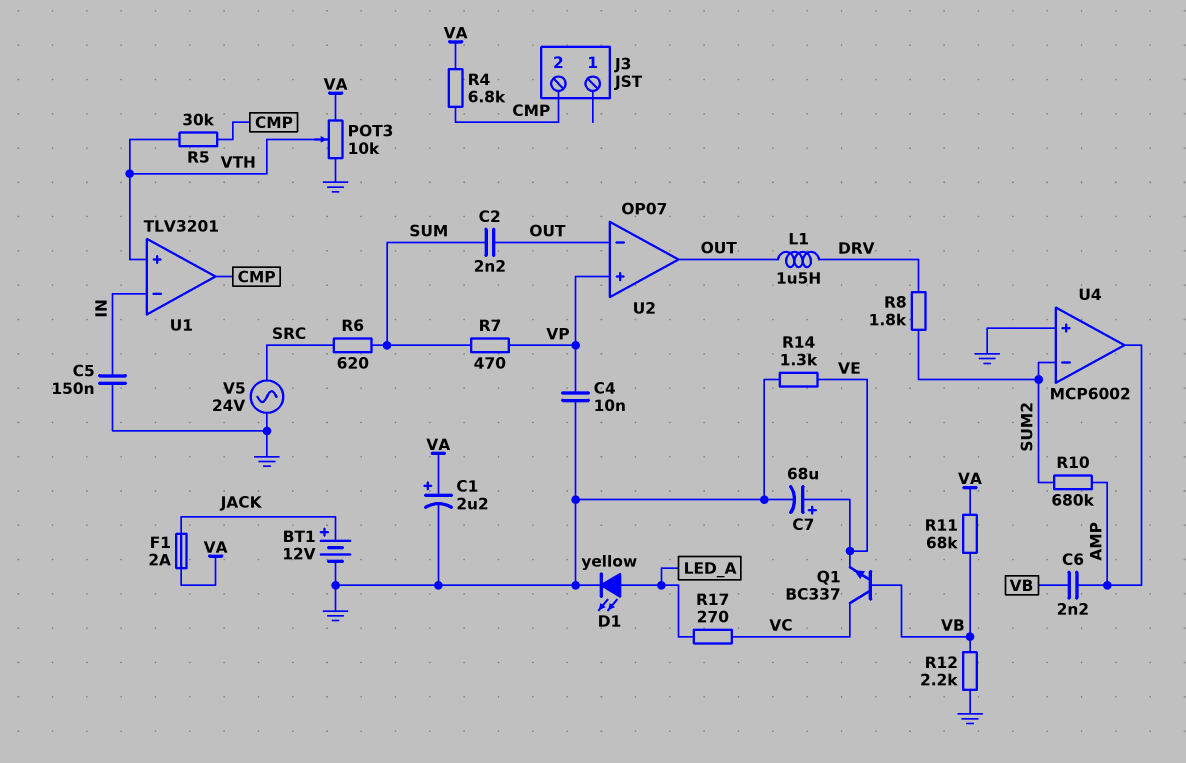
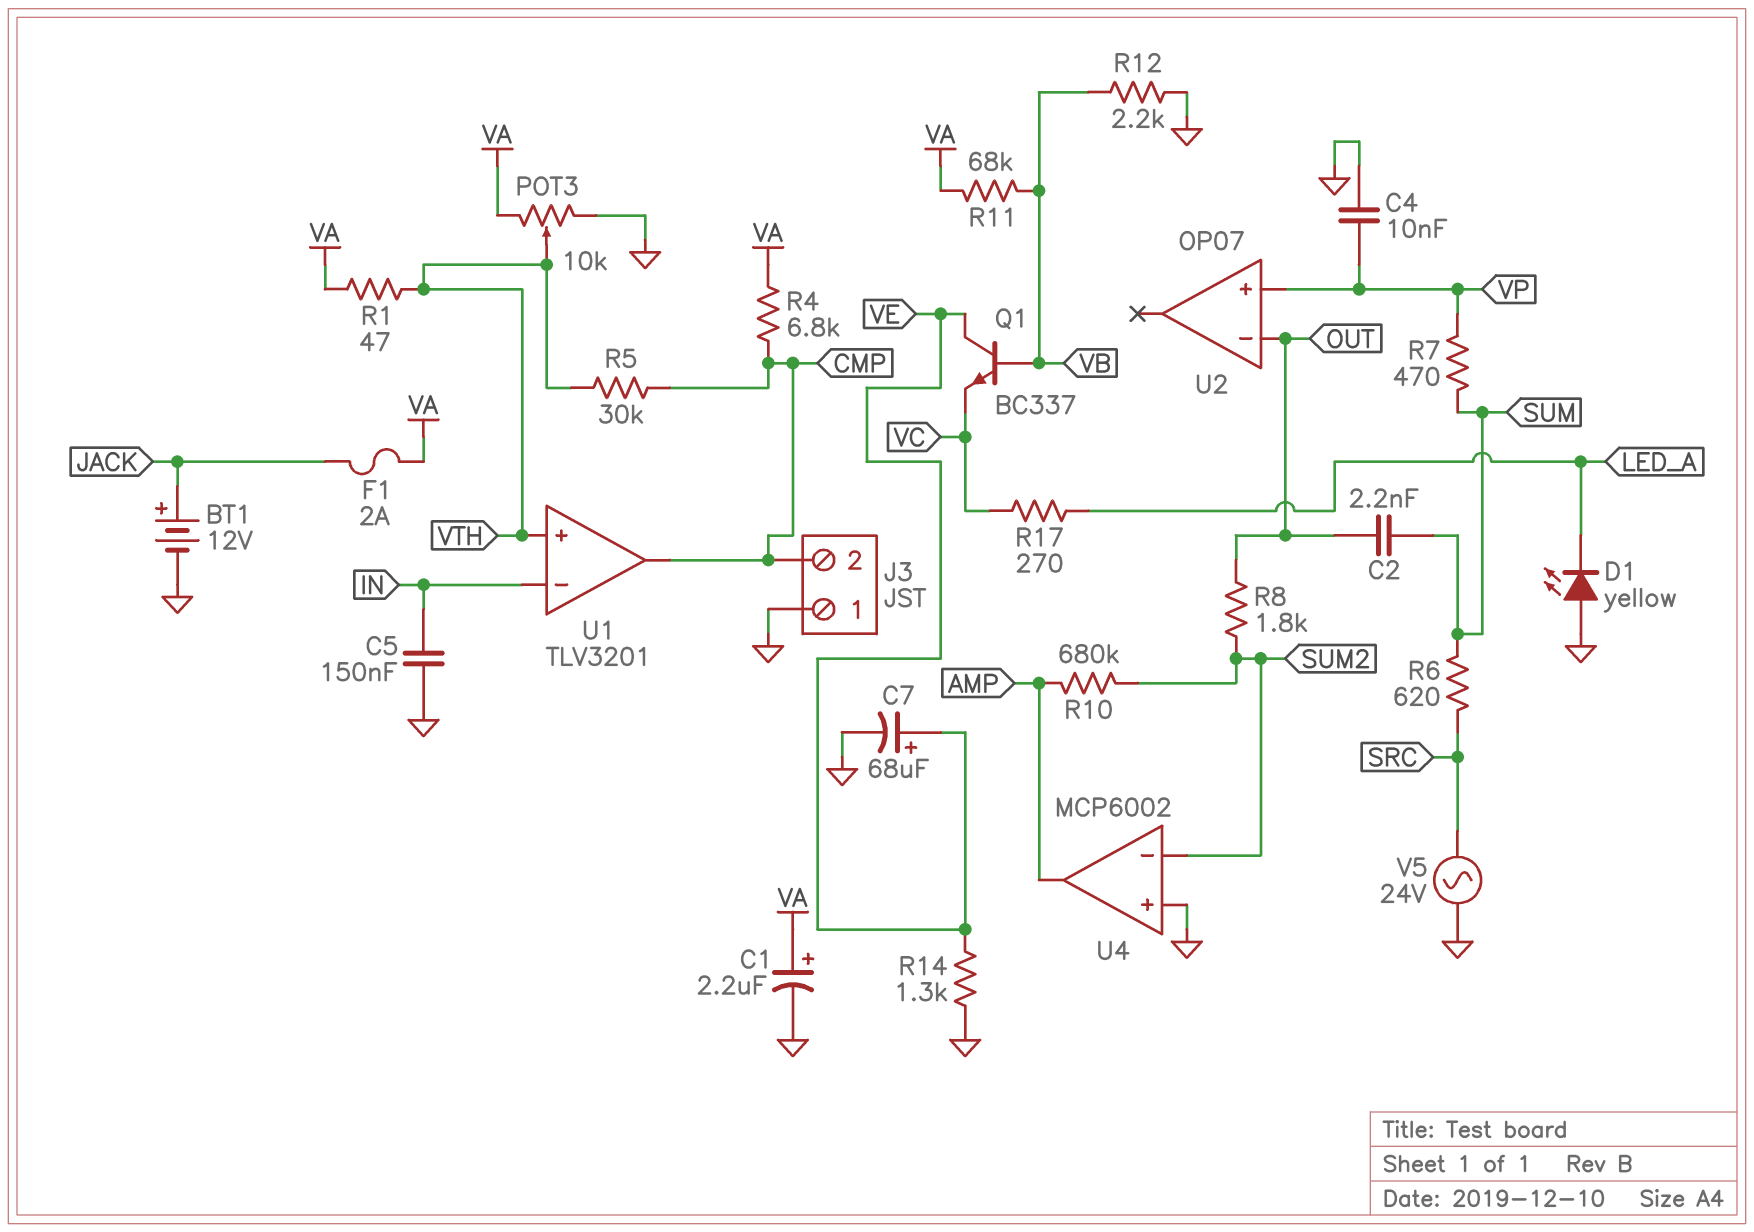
C6: 2.2nF (AMP, VB) -> none
D1: LED yellow (A LED_A, K GND) -> LED yellow (A GND, K LED_A)
J3 pin 1: none -> GND
L1: 1.5uH (DRV, OUT) -> none
Q1: NPN BC337 (B VB, C VC, E VE) -> NPN BC337 (B VB, C VE, E VC)
R1: none -> 47 (VA, VTH)
R8: 1.8k (DRV, SUM2) -> 1.8k (OUT, SUM2)
U2 pin out: OUT -> none

